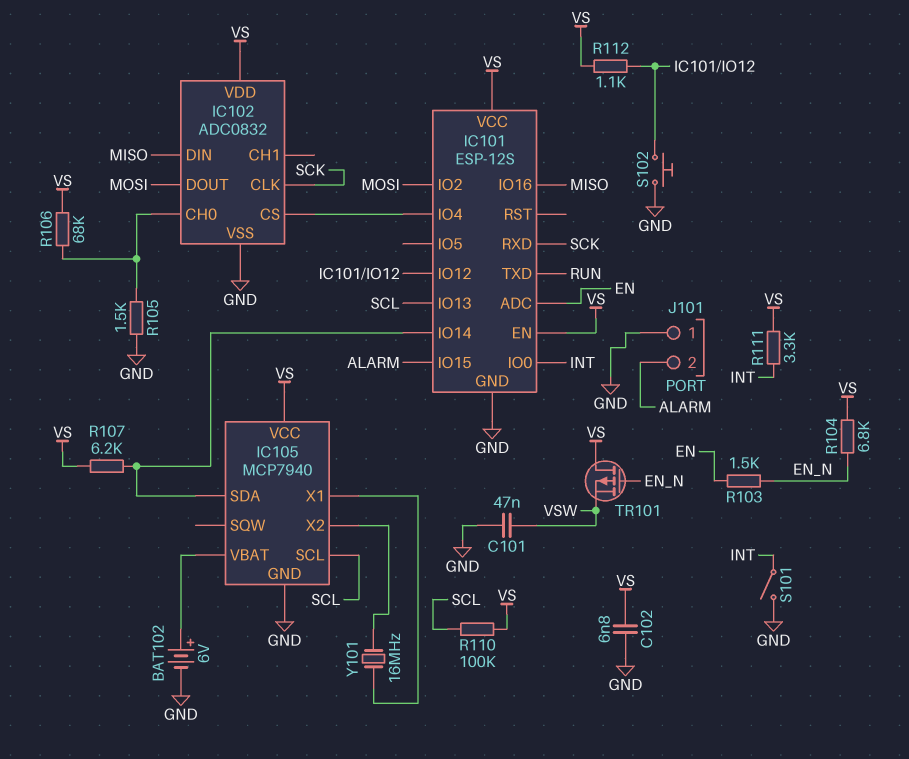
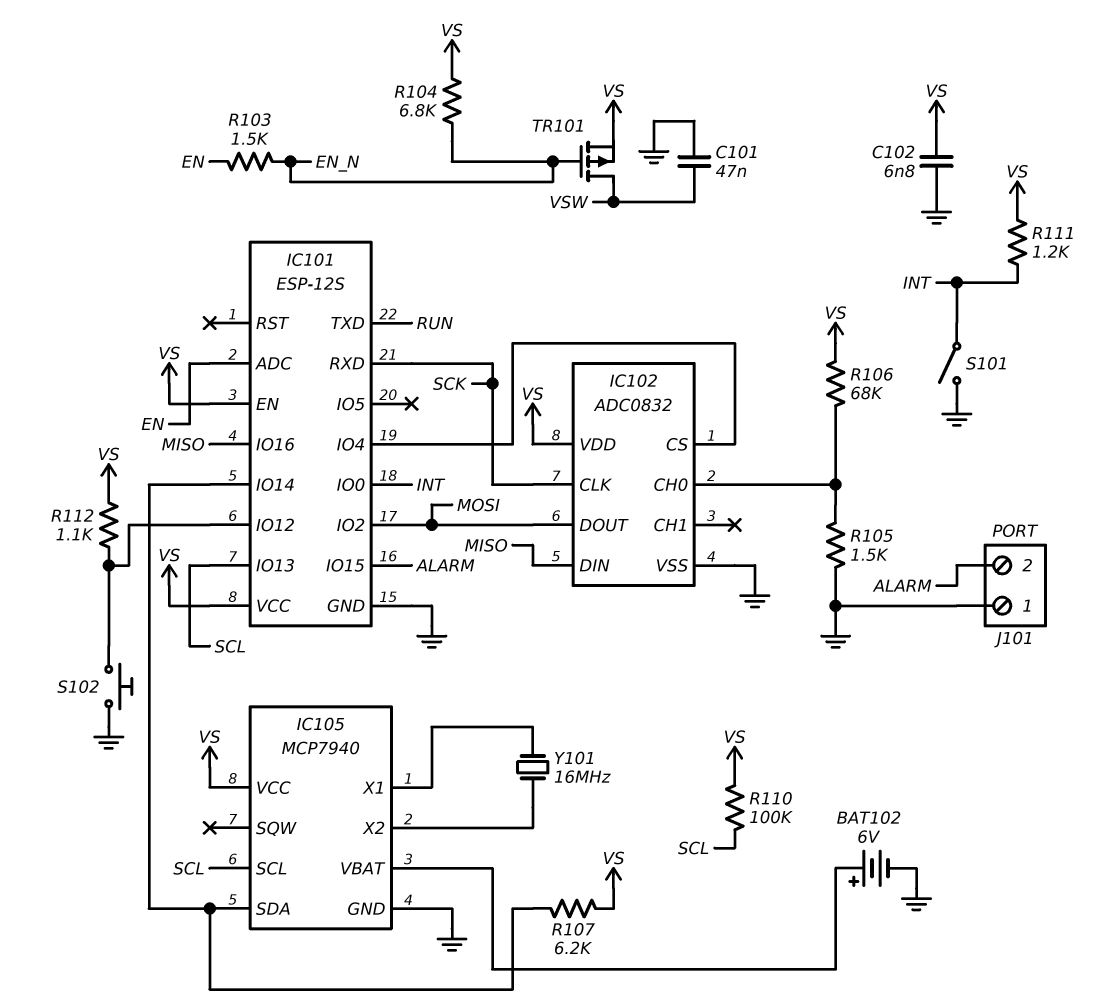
R111: 3.3k (INT, VS) -> 1.2k (INT, VS)
TR101: PMOS (G EN_N, D VS, S VSW) -> PMOS (G EN_N, D VSW, S VS)

